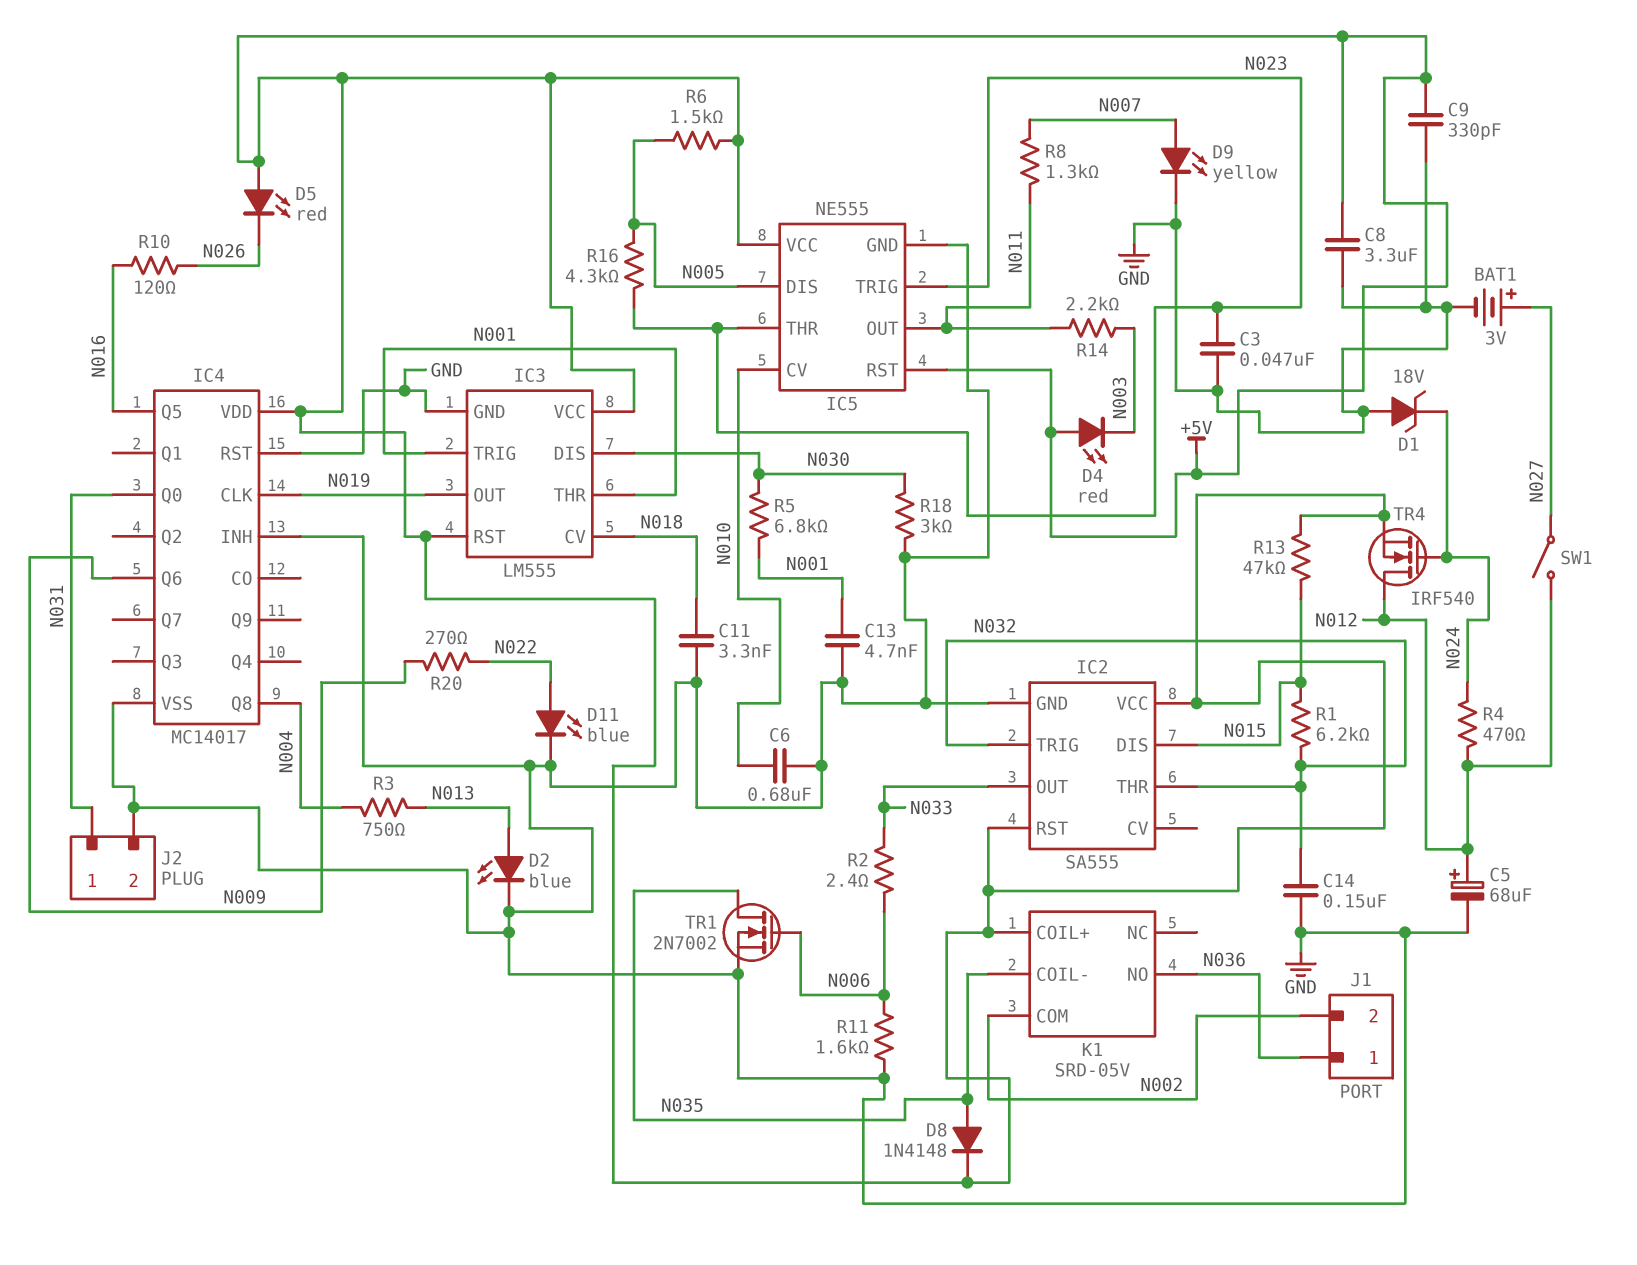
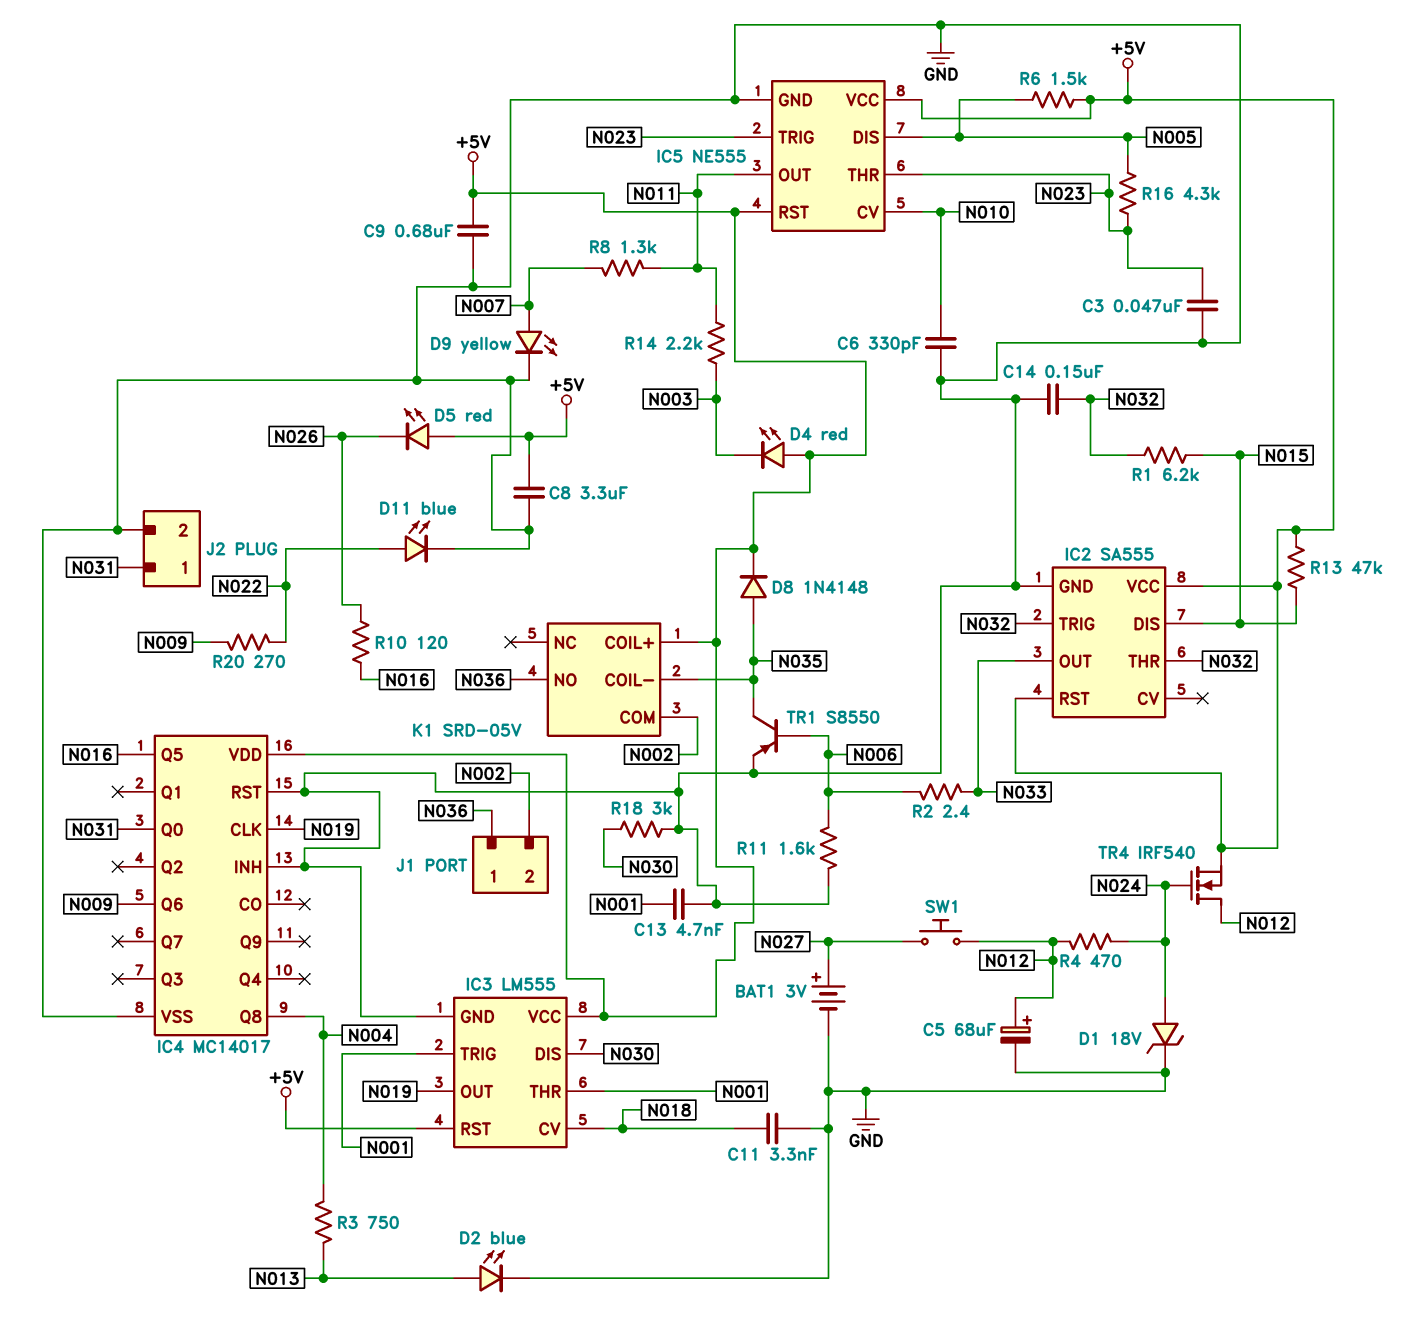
C6: 680nF (GND, N010) -> 330pF (GND, N010)
C9: 330pF (+5V, GND) -> 680nF (+5V, GND)
D1: zener 18V (A GND, K N024) -> zener 18V (A N024, K GND)
R5: 6.8k (N001, N030) -> none
SW1: switch (N012, N027) -> button (N012, N027)
TR1: NMOS 2N7002 (G N006, D N035, S GND) -> PNP S8550 (B N006, C N035, E GND)

